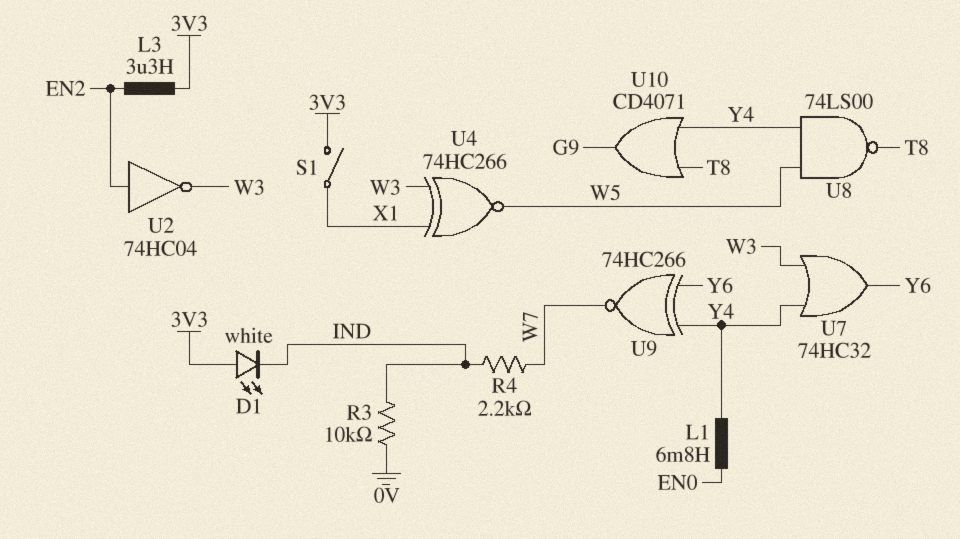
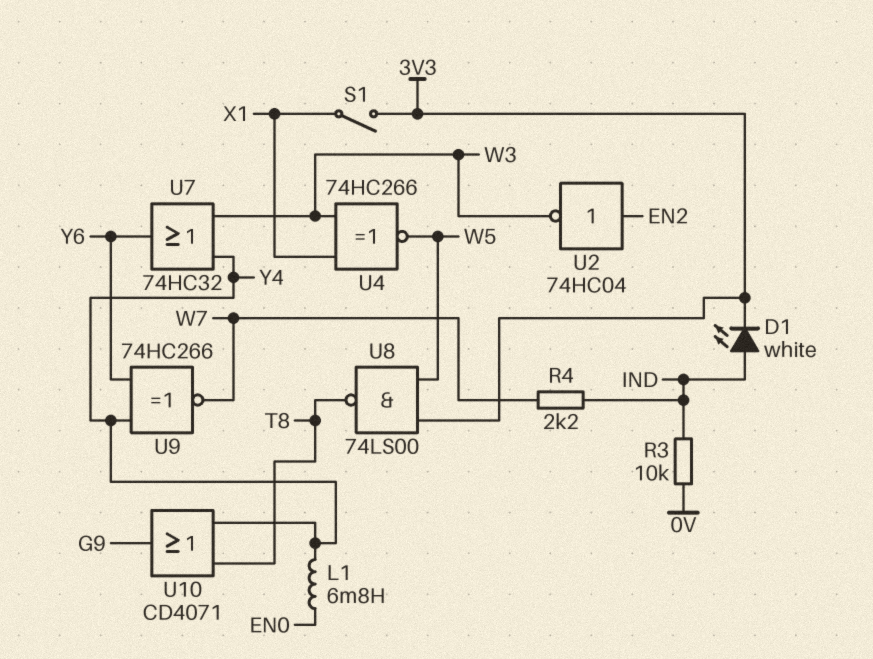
D1: LED white (A 3V3, K IND) -> LED white (A IND, K 3V3)
L3: 3.3uH (3V3, EN2) -> none
U8: NAND 74LS00 (in W5, in Y4, out T8) -> NAND 74LS00 (in 3V3, in W5, out T8)

